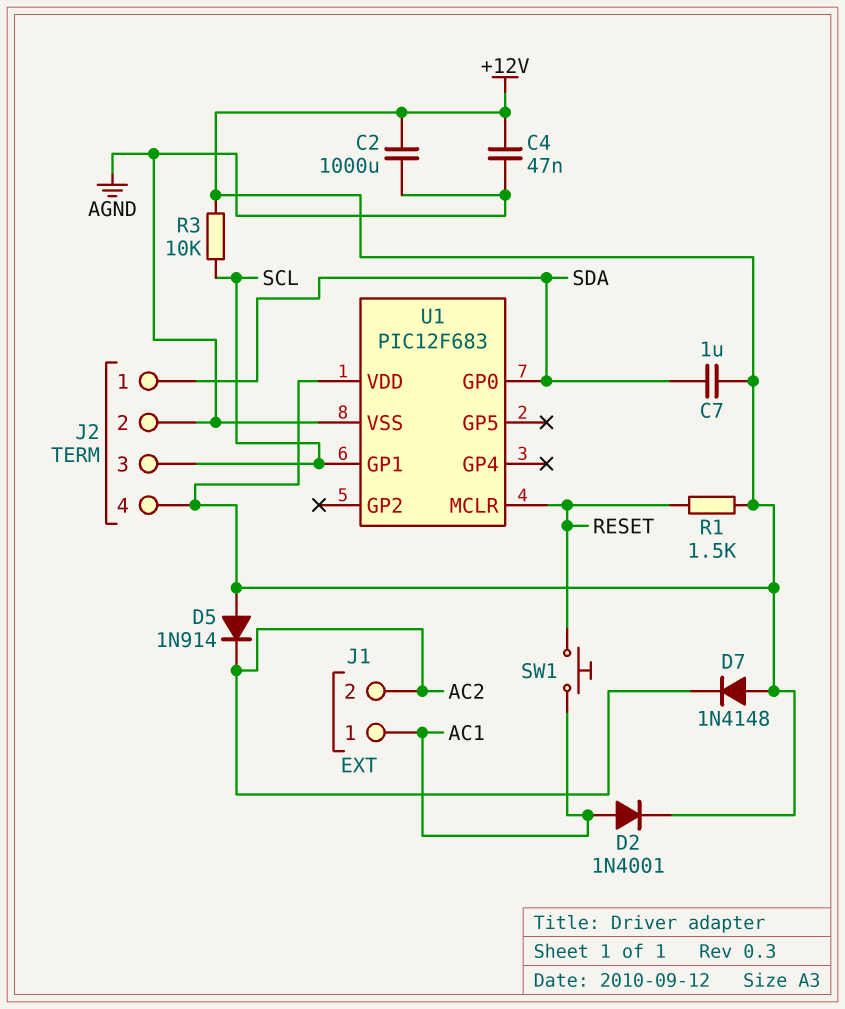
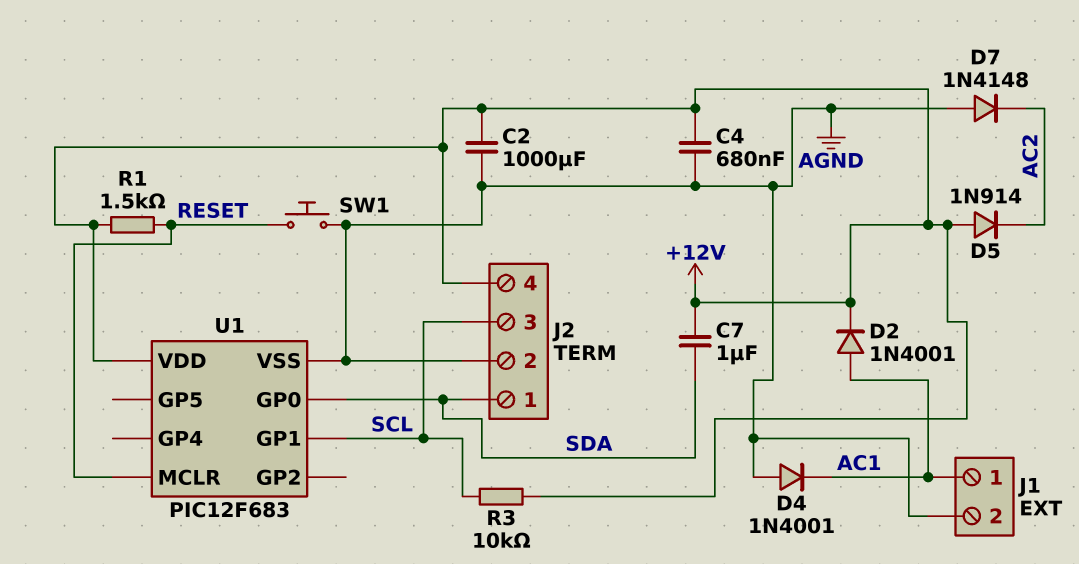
C4: 47nF (+12V, AGND) -> 680nF (+12V, AGND)
D4: none -> diode 1N4001 (A AGND, K AC1)
D7: diode 1N4148 (A +12V, K AC2) -> diode 1N4148 (A AGND, K AC2)
J1 pin 2: AC2 -> AGND
SW1: button (AC1, RESET) -> button (AGND, RESET)

